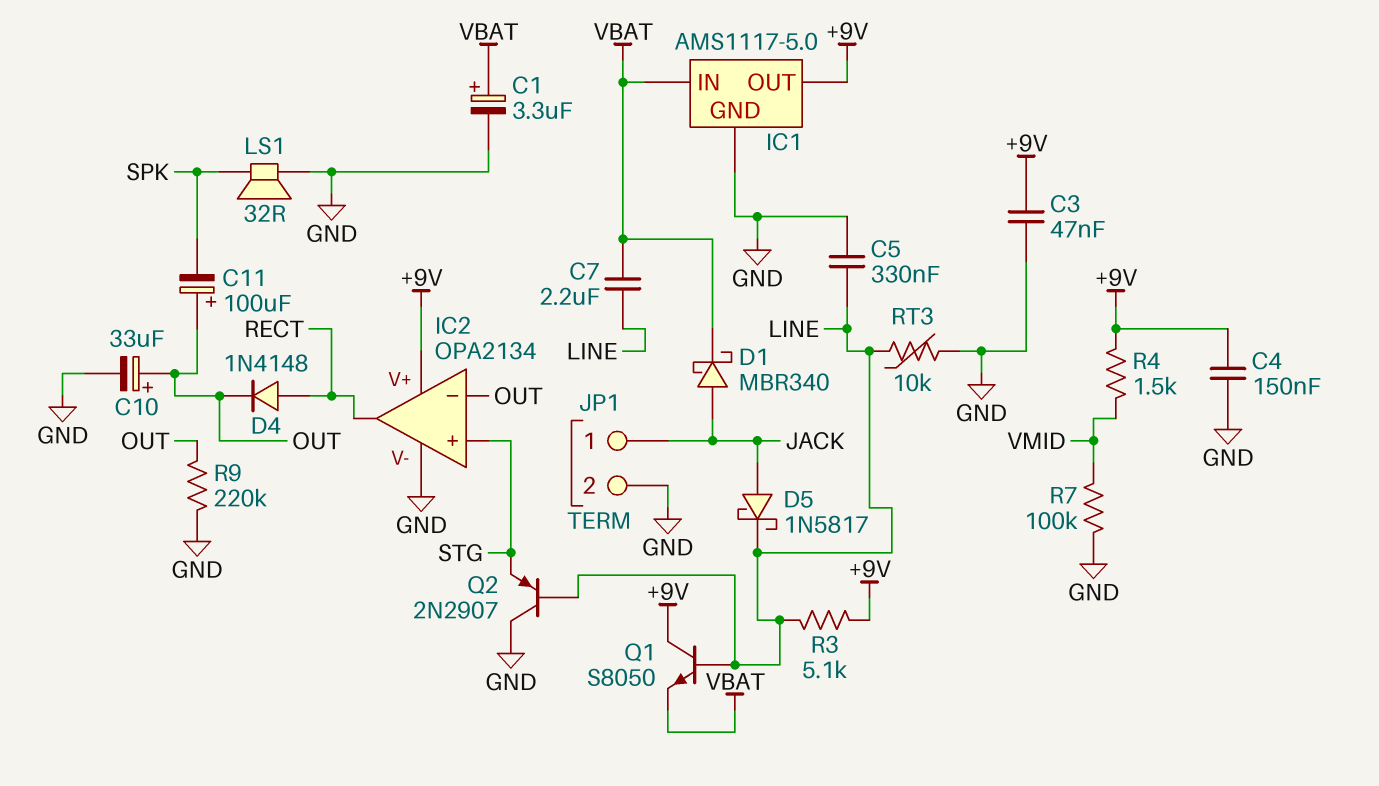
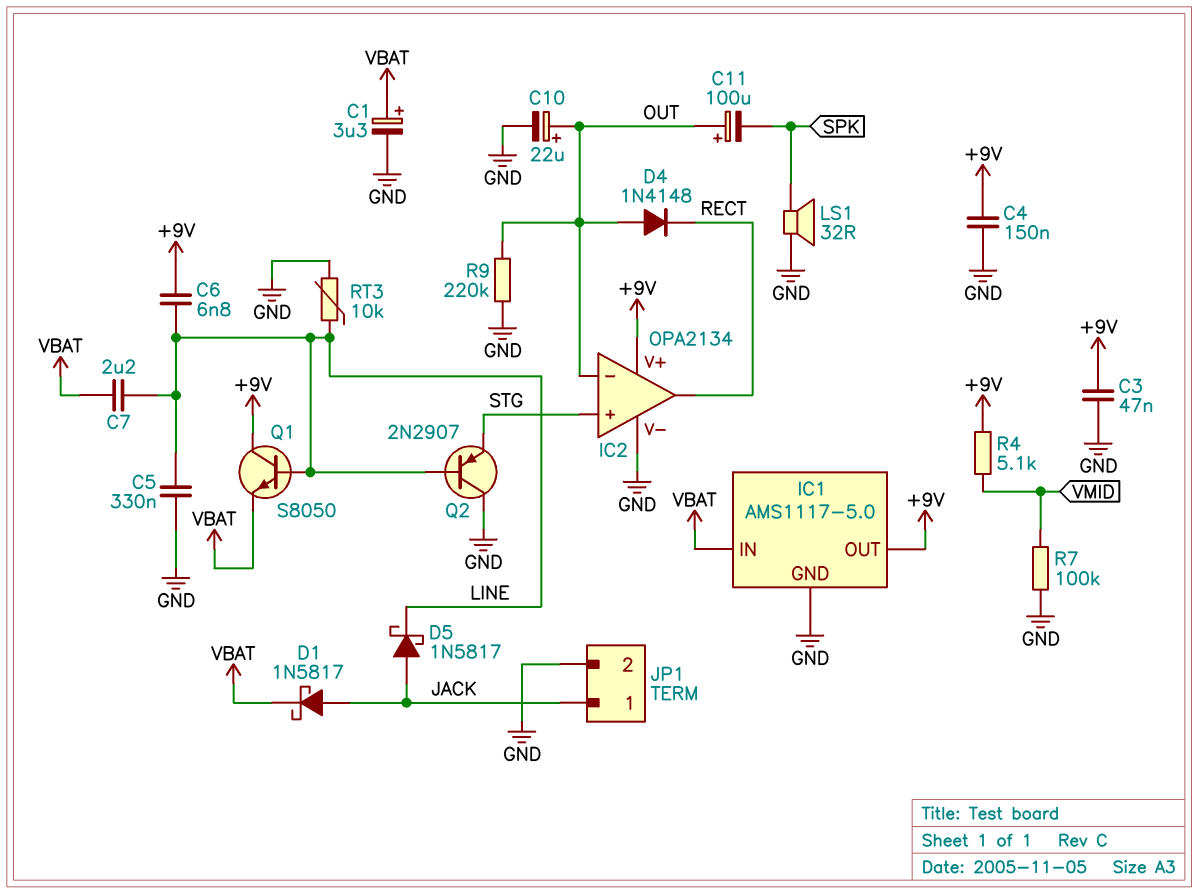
C6: none -> 6.8nF (+9V, LINE)
C10: 33uF (plus OUT, minus GND) -> 22uF (plus OUT, minus GND)
D1: schottky MBR340 (A JACK, K VBAT) -> schottky 1N5817 (A JACK, K VBAT)
D4: diode 1N4148 (A RECT, K OUT) -> diode 1N4148 (A OUT, K RECT)
R3: 5.1k (+9V, LINE) -> none
R4: 1.5k (+9V, VMID) -> 5.1k (+9V, VMID)

